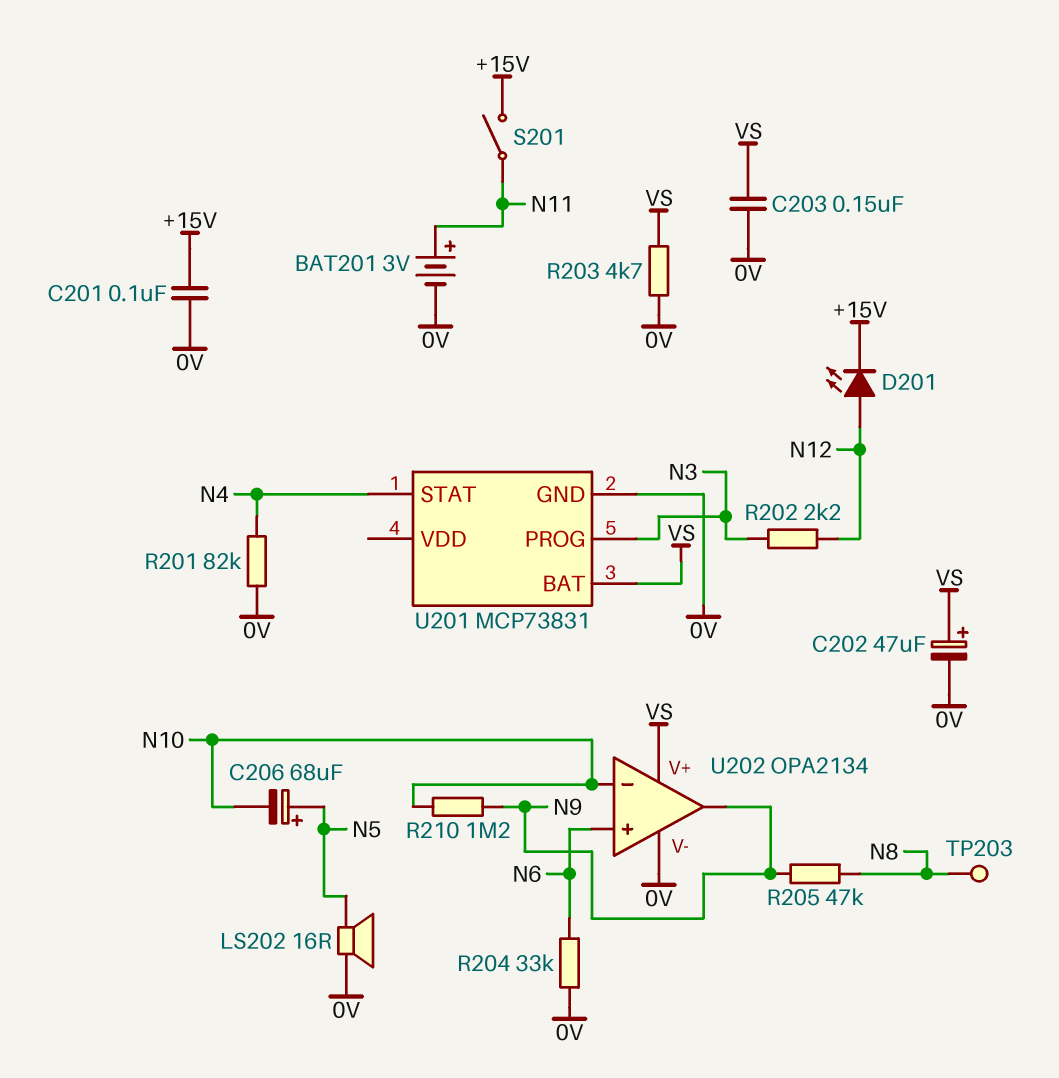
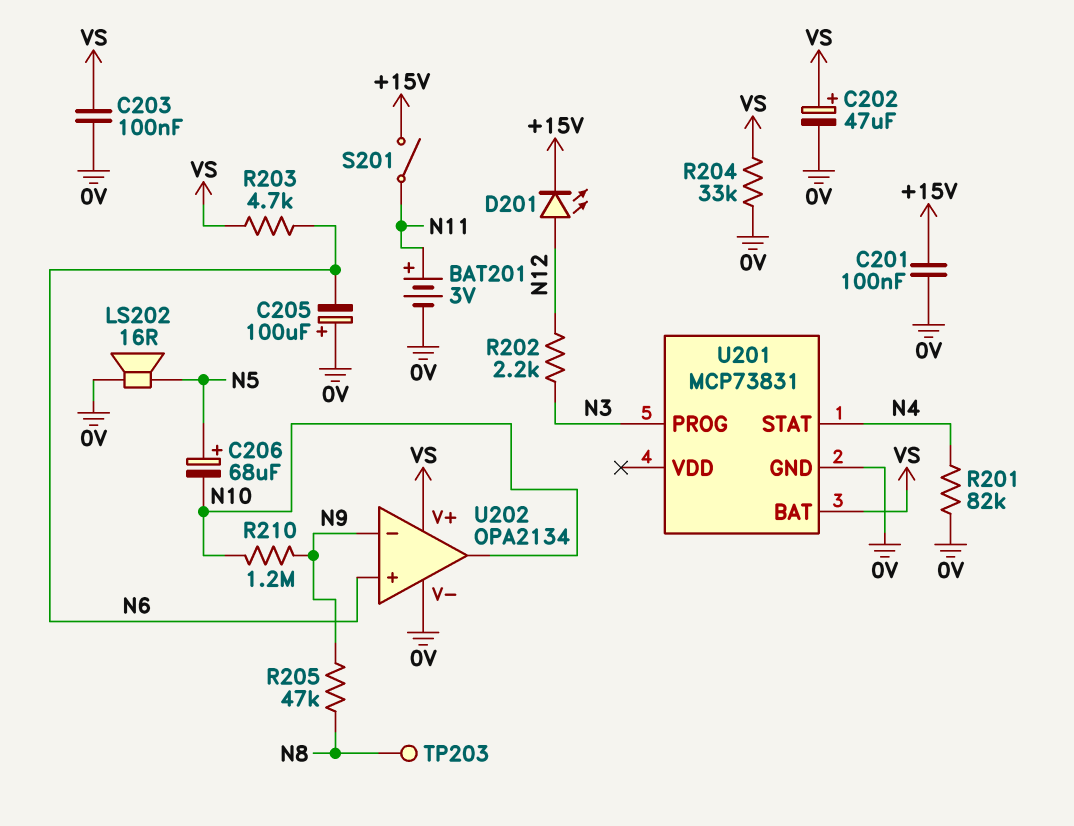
C203: 150nF (0V, VS) -> 100nF (0V, VS)
C205: none -> 100uF (plus 0V, minus N6)
R203: 4.7k (0V, VS) -> 4.7k (N6, VS)
R204: 33k (0V, N6) -> 33k (0V, VS)
U202 pin in-: N10 -> N9
U202 pin out: N9 -> N10

